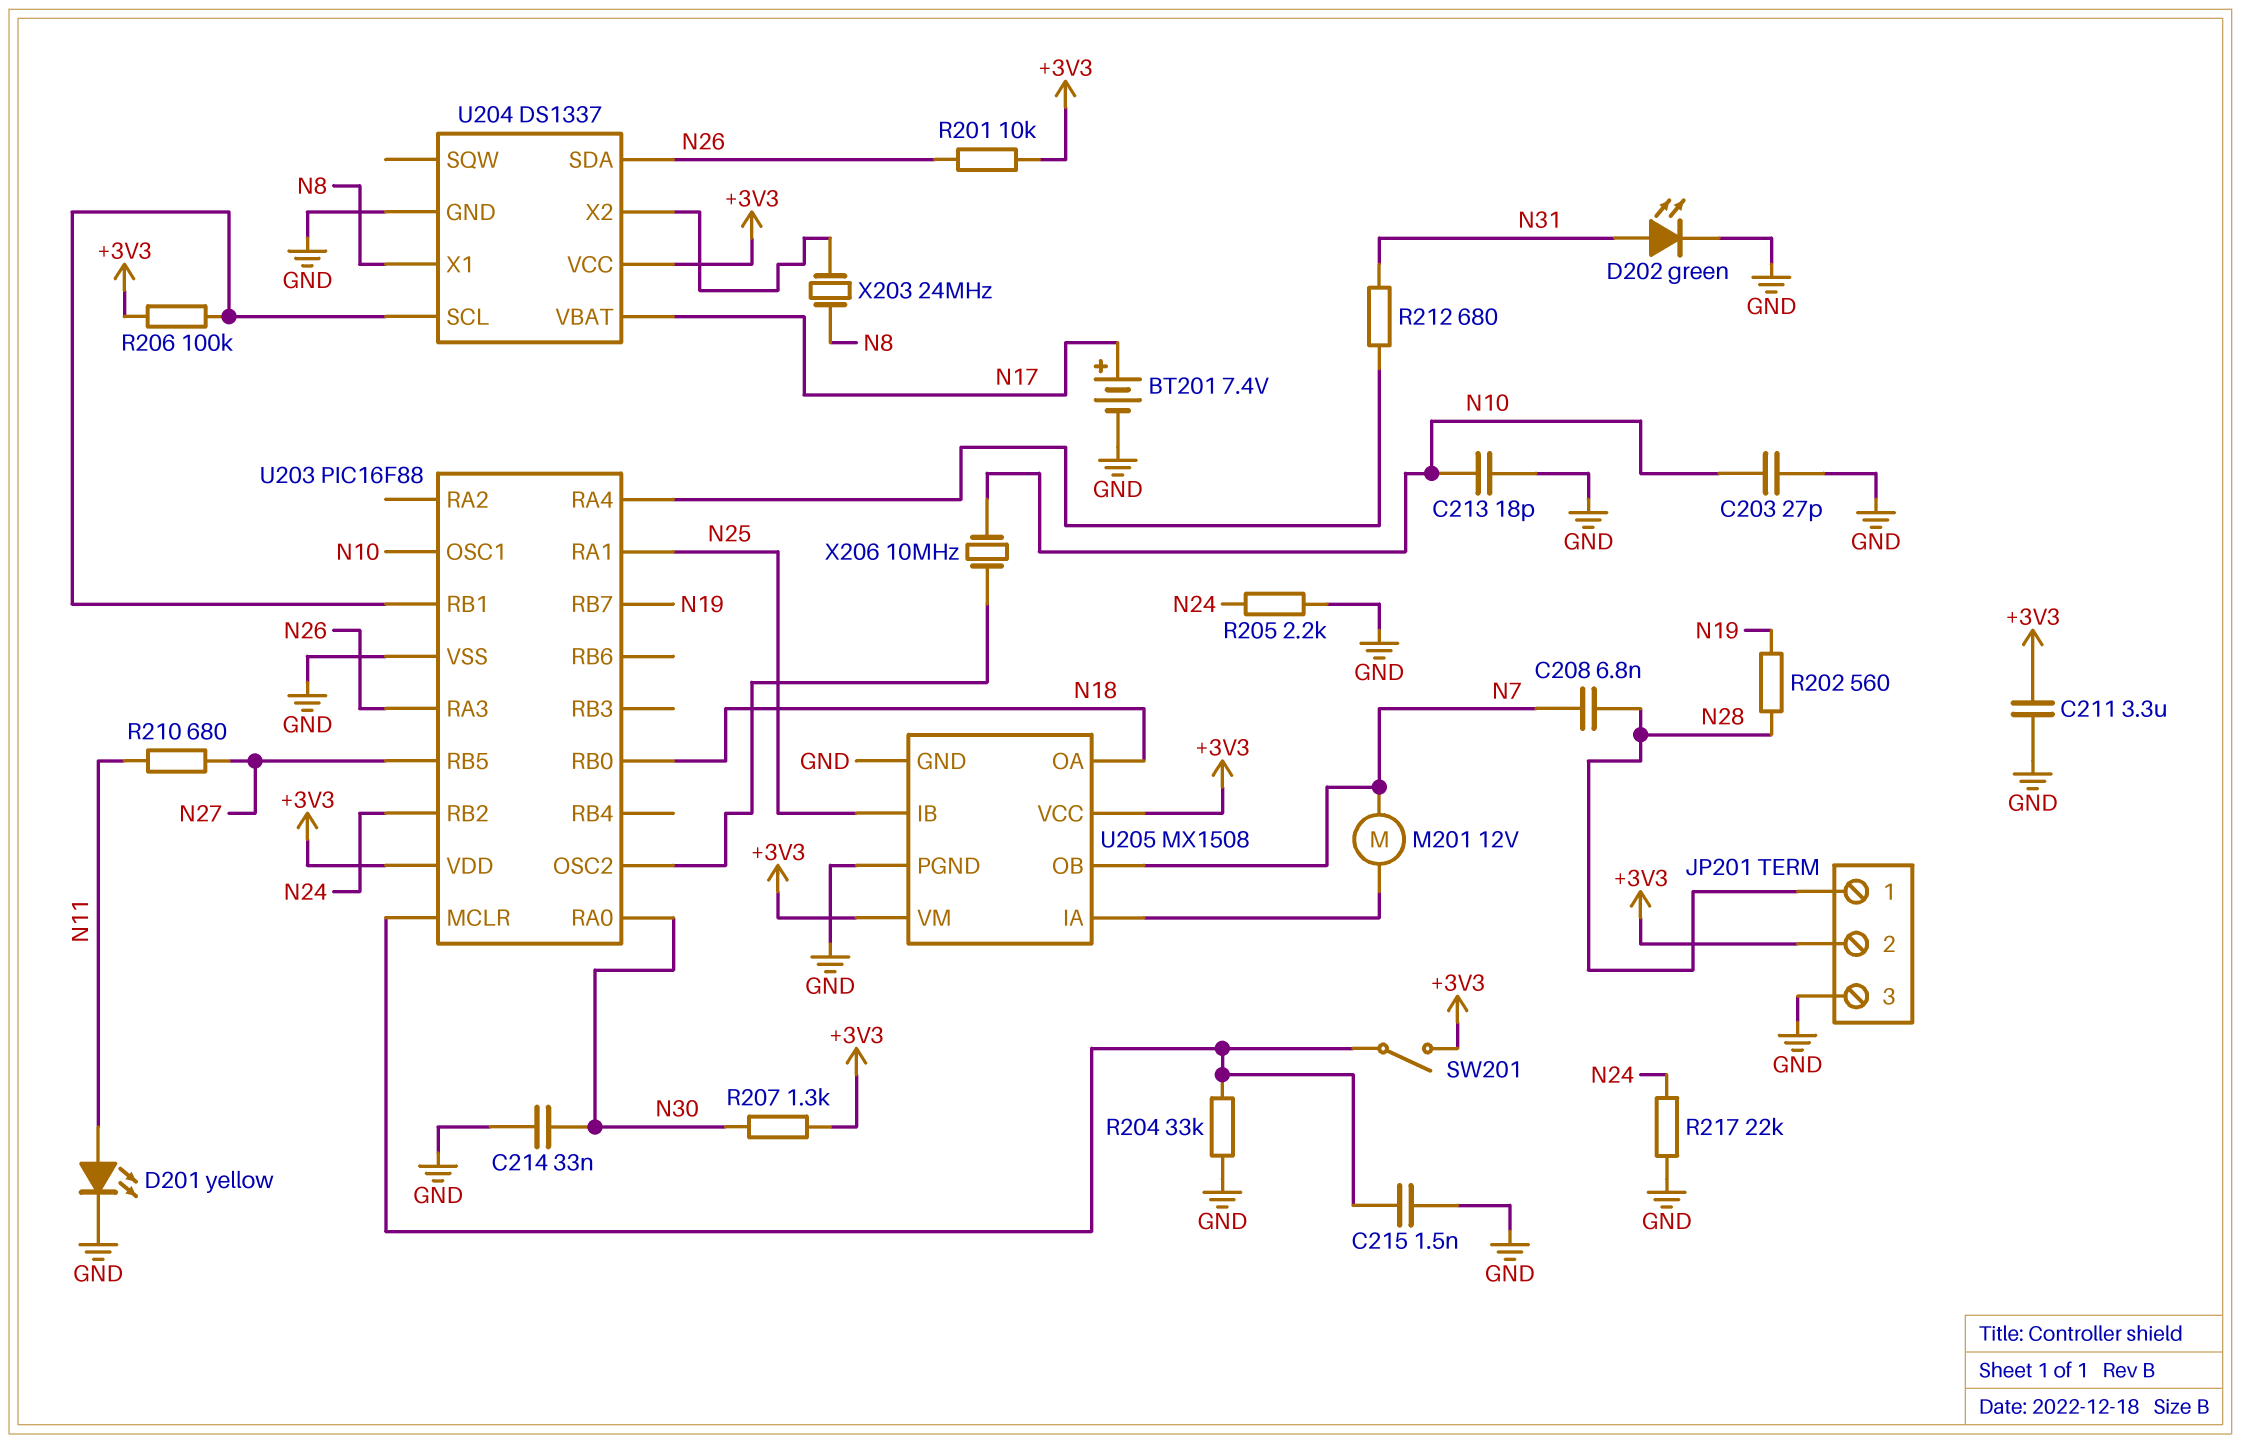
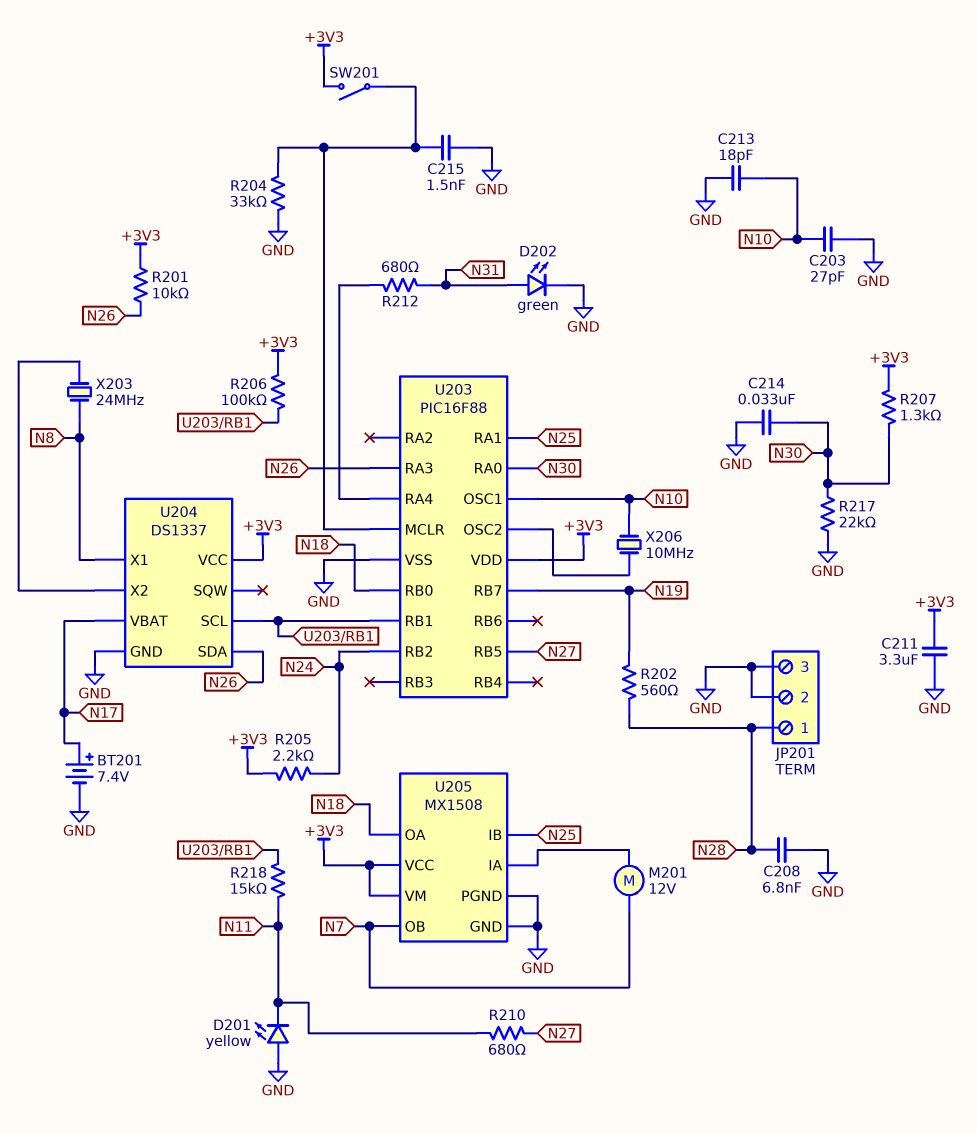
C208: 6.8nF (N7, N28) -> 6.8nF (GND, N28)
D201: LED yellow (A N11, K GND) -> LED yellow (A GND, K N11)
JP201 pin 2: +3V3 -> GND
R205: 2.2k (GND, N24) -> 2.2k (+3V3, N24)
R217: 22k (GND, N24) -> 22k (GND, N30)
R218: none -> 15k (N11, U203/RB1)

